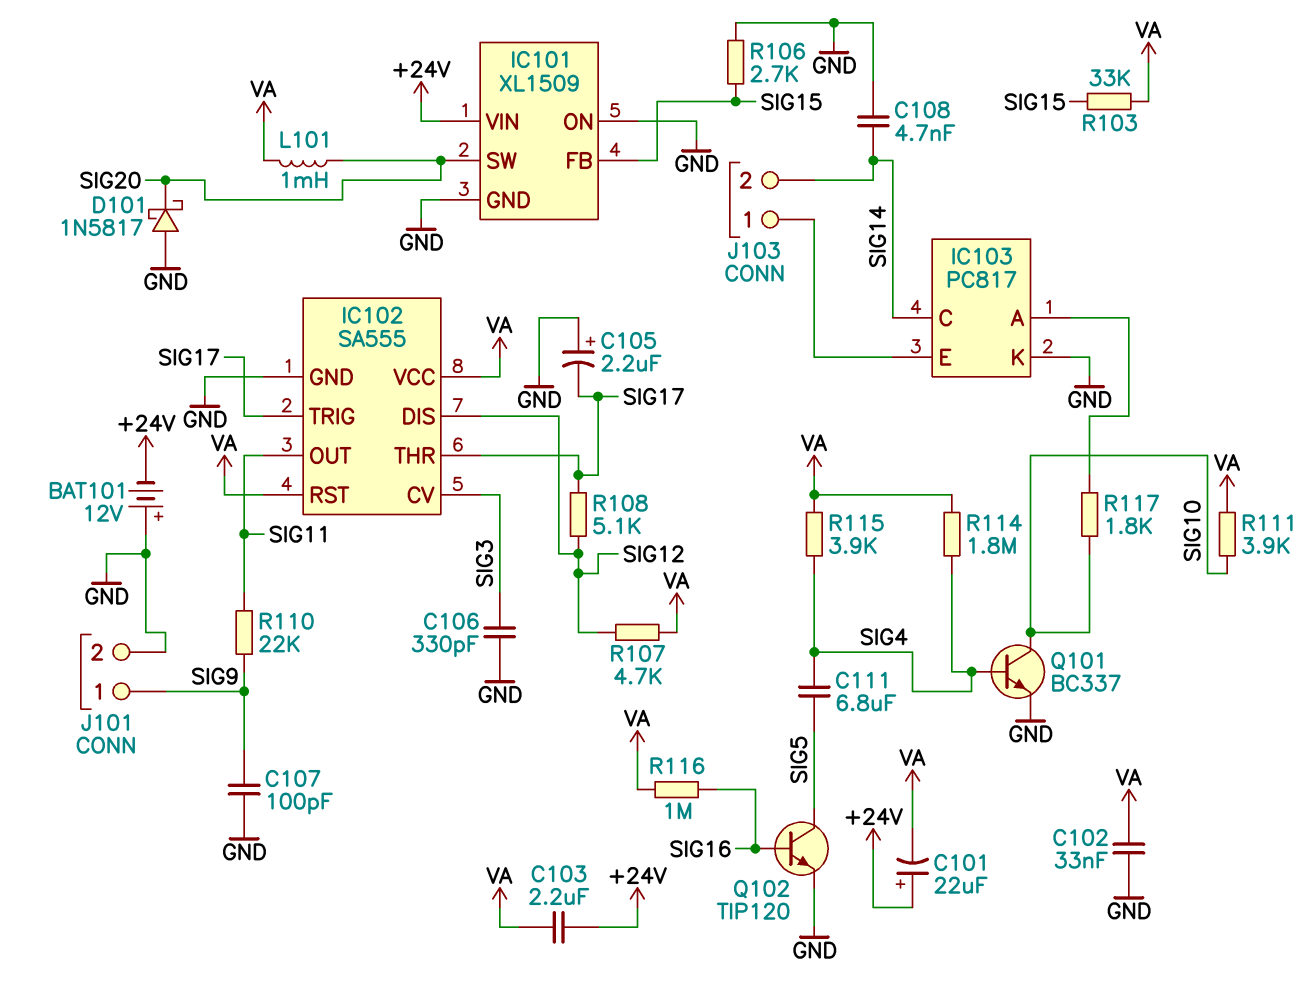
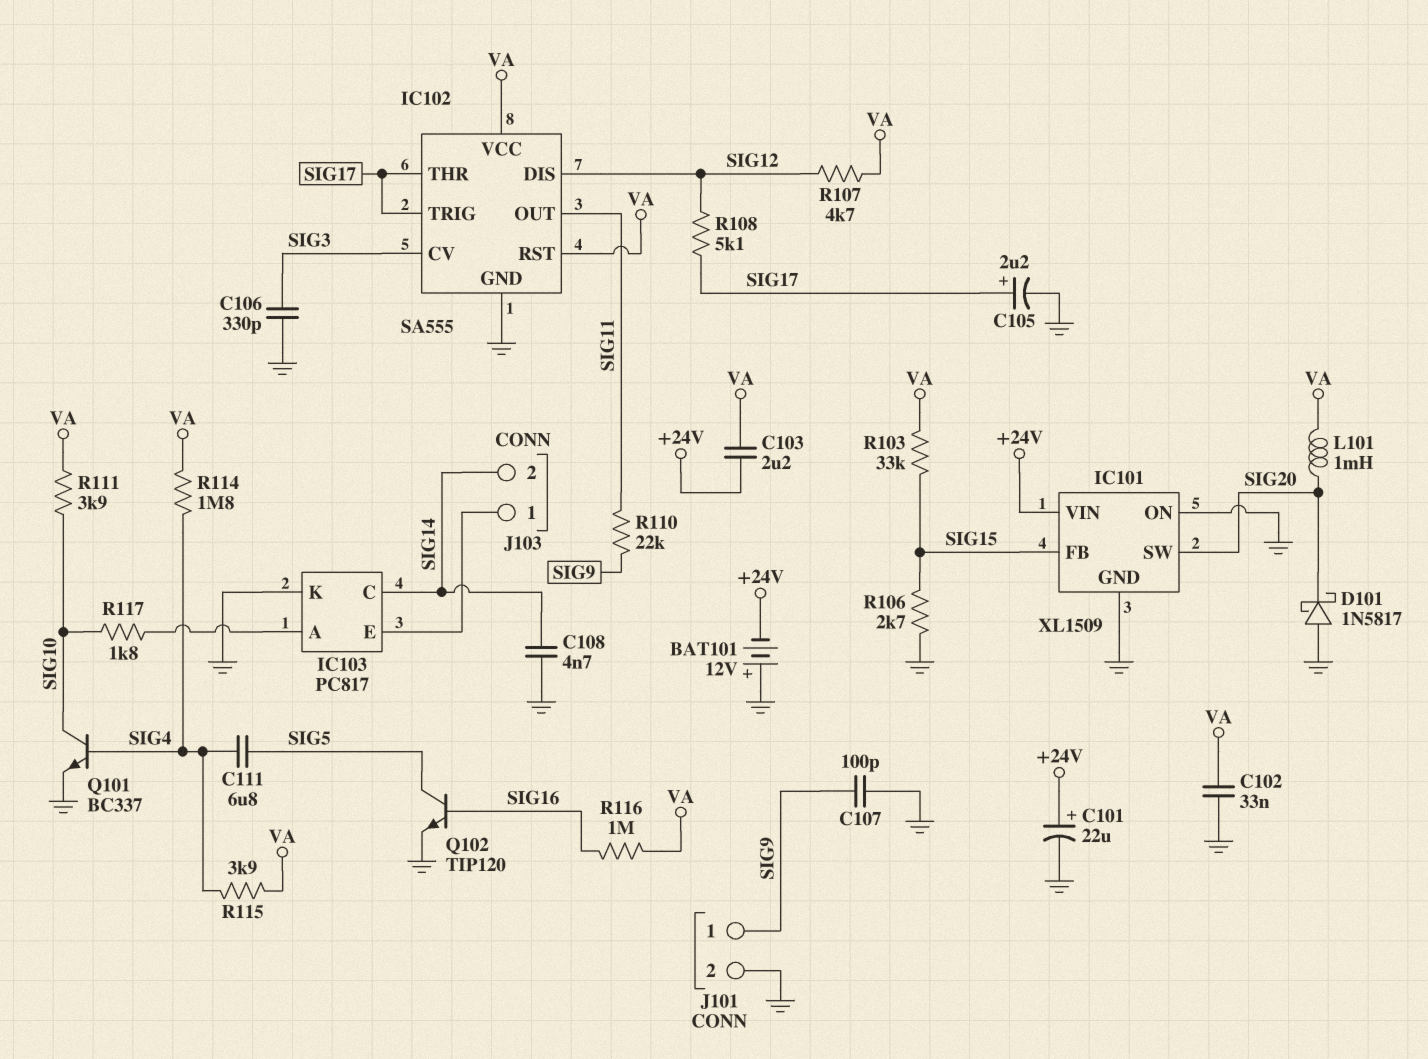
C101: 22uF (plus +24V, minus VA) -> 22uF (plus +24V, minus GND)
C105: 2.2uF (plus GND, minus SIG17) -> 2.2uF (plus SIG17, minus GND)

